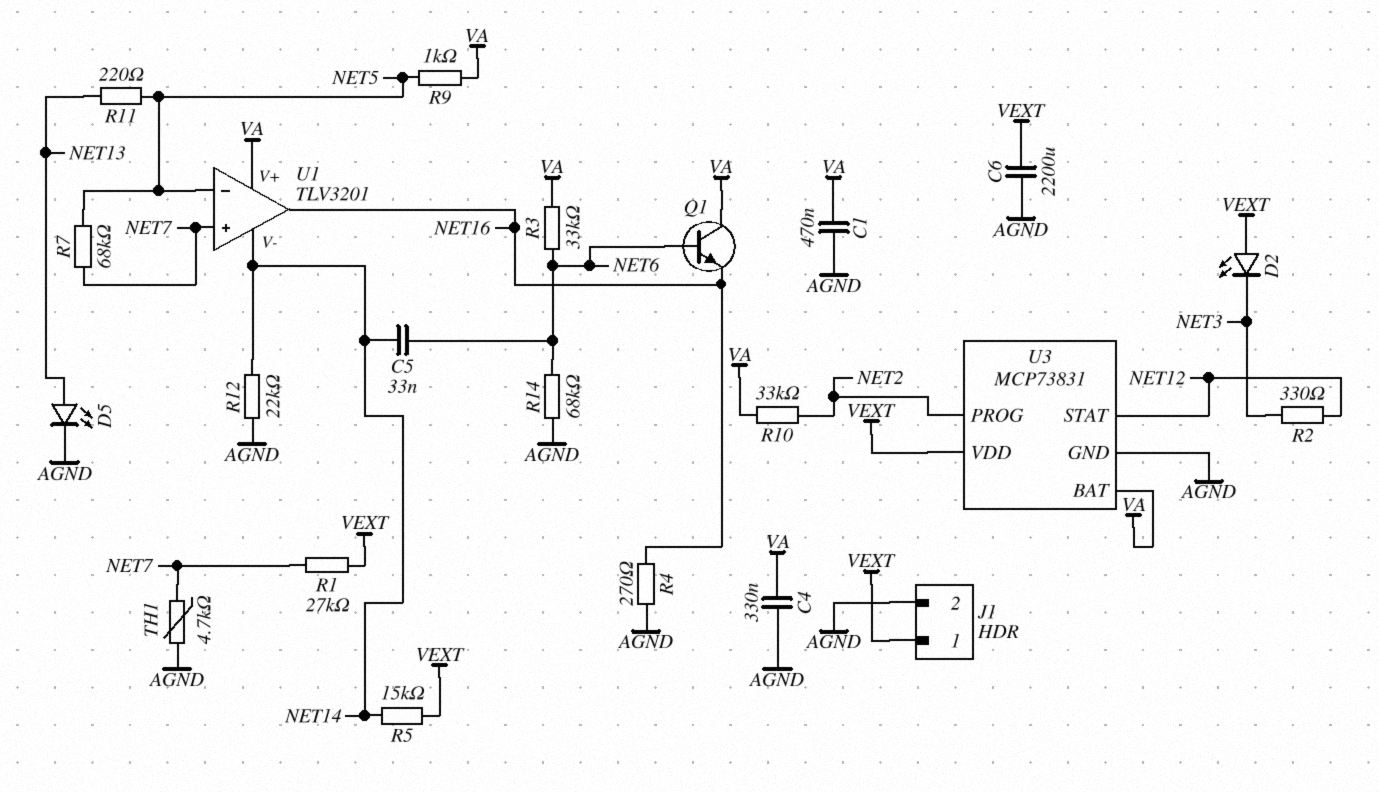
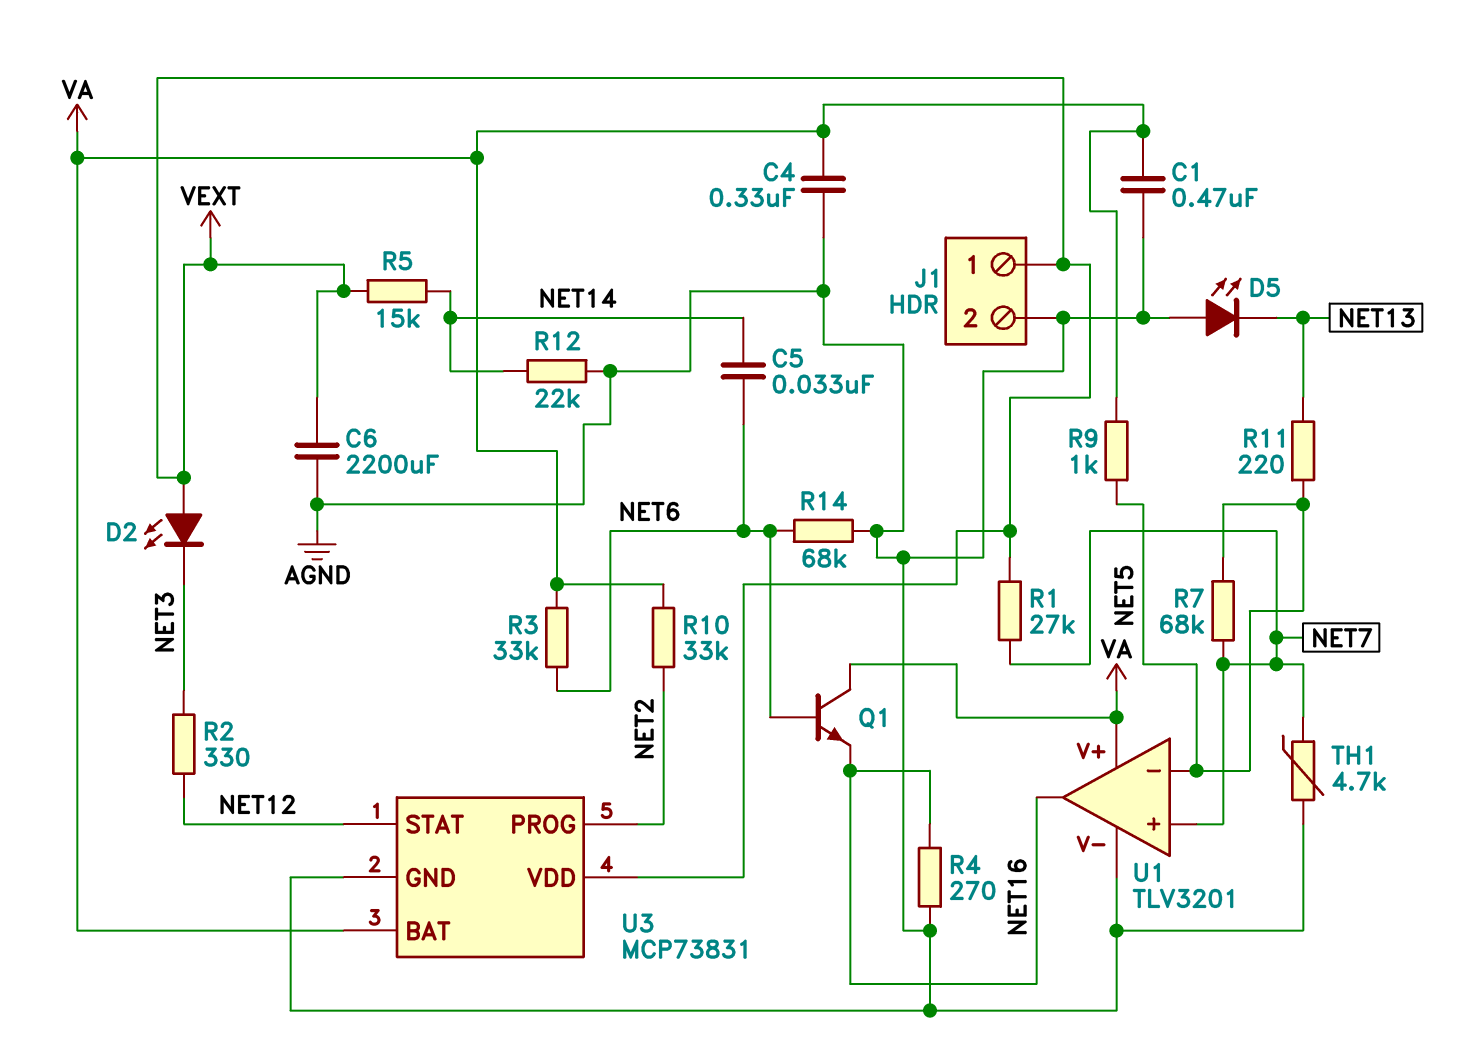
D5: LED (A NET13, K AGND) -> LED (A AGND, K NET13)
U1 pin V-: NET14 -> AGND

